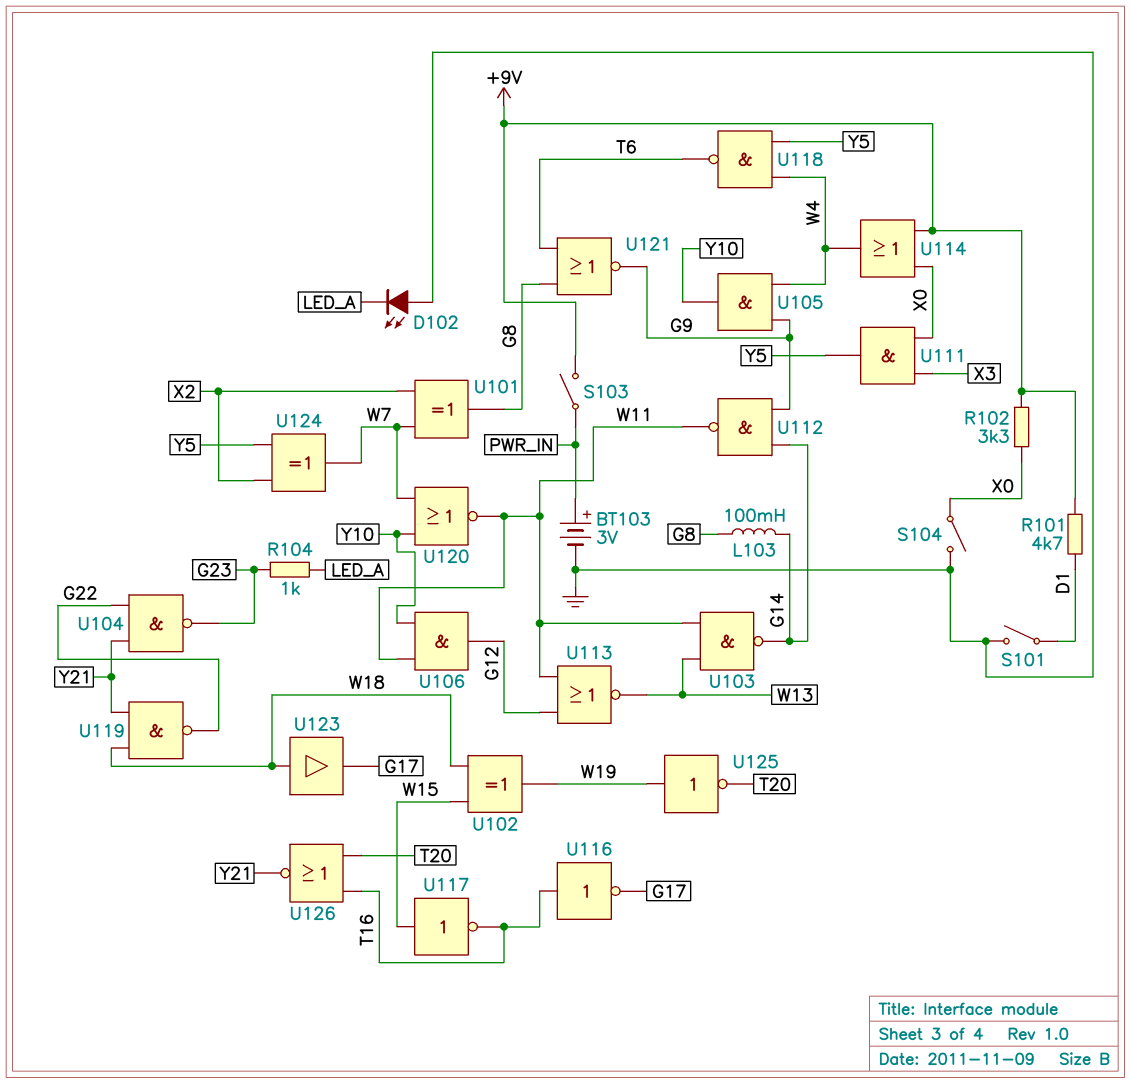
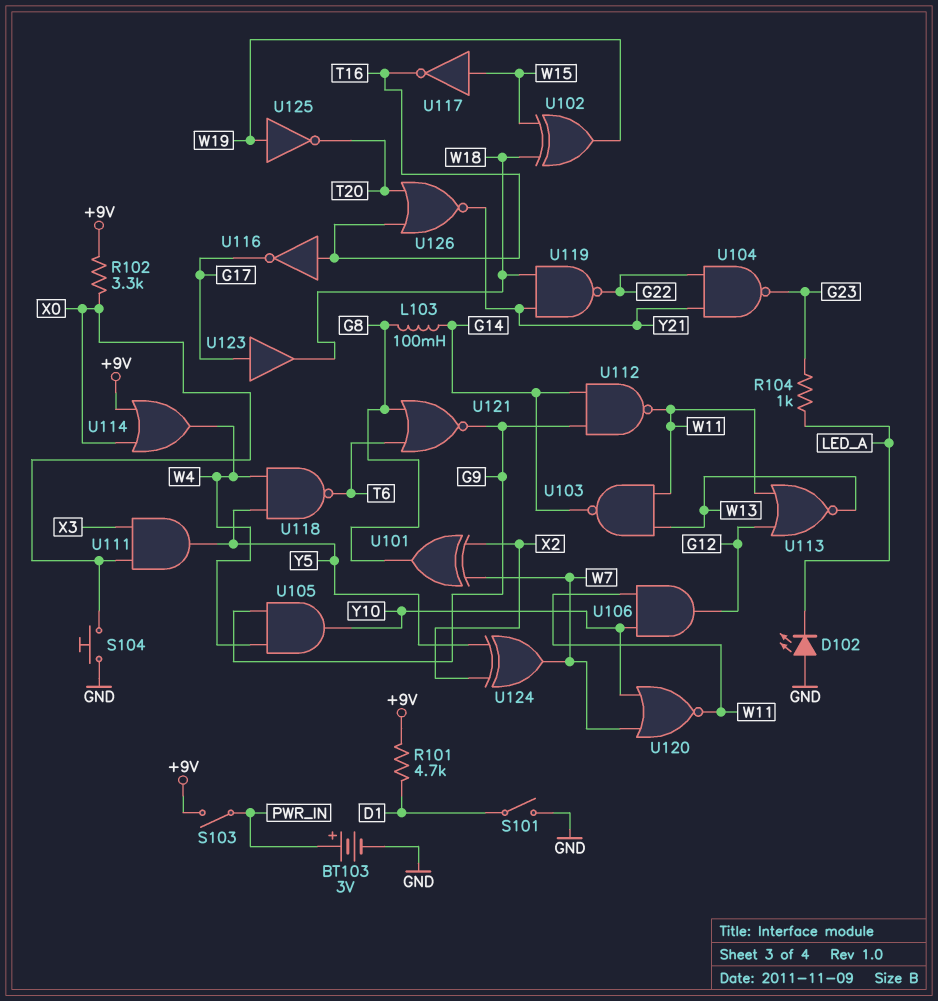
S104: switch (GND, X0) -> button (GND, X0)
U123: buffer (in W18, out G17) -> buffer (in G17, out W18)

